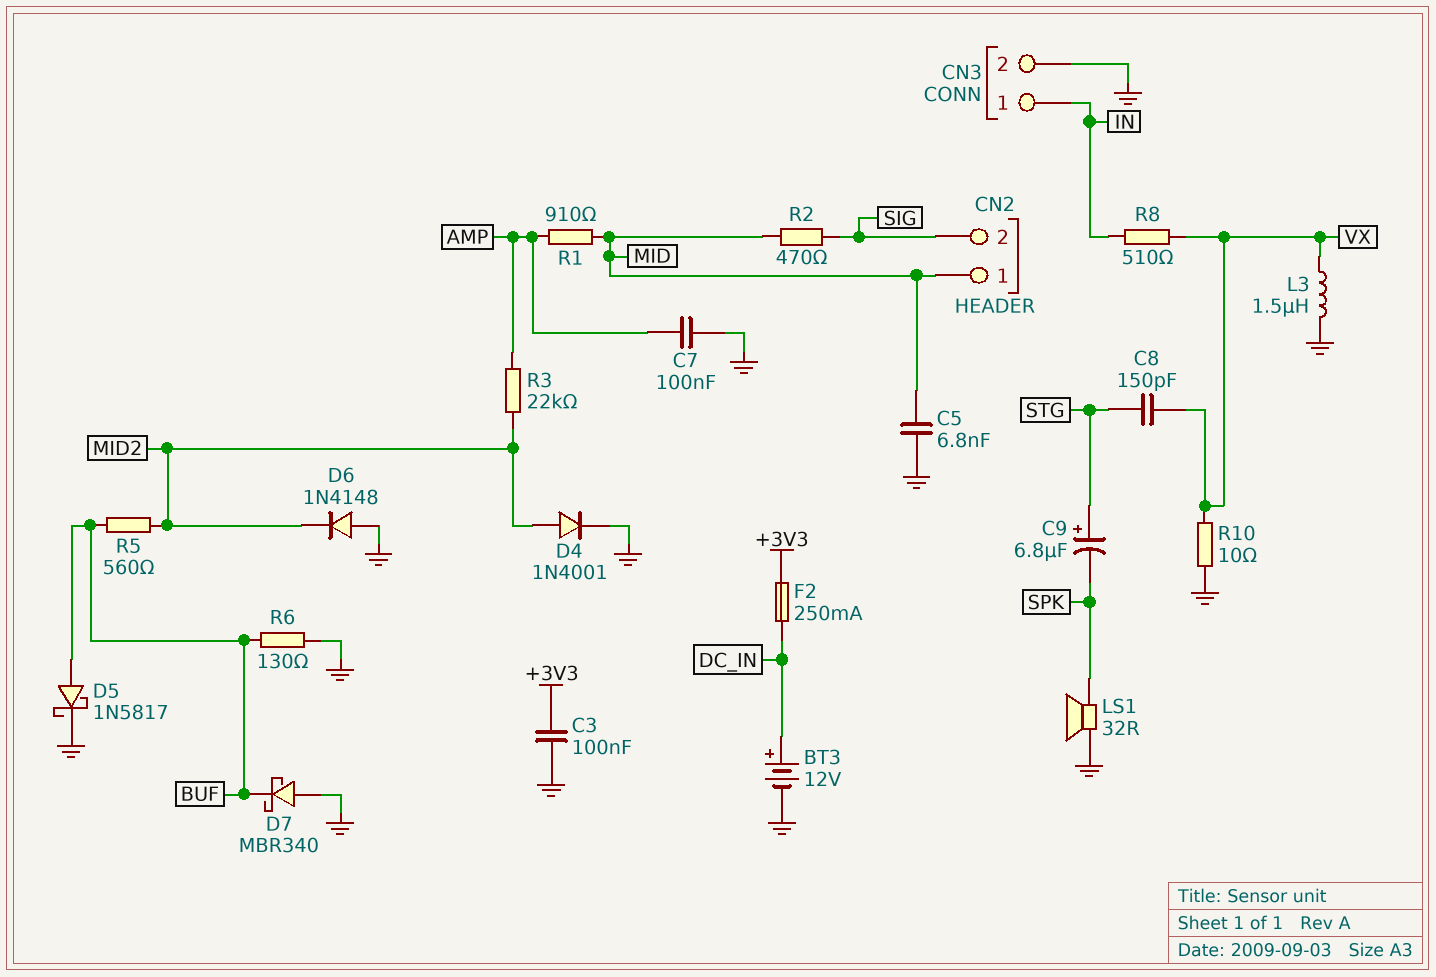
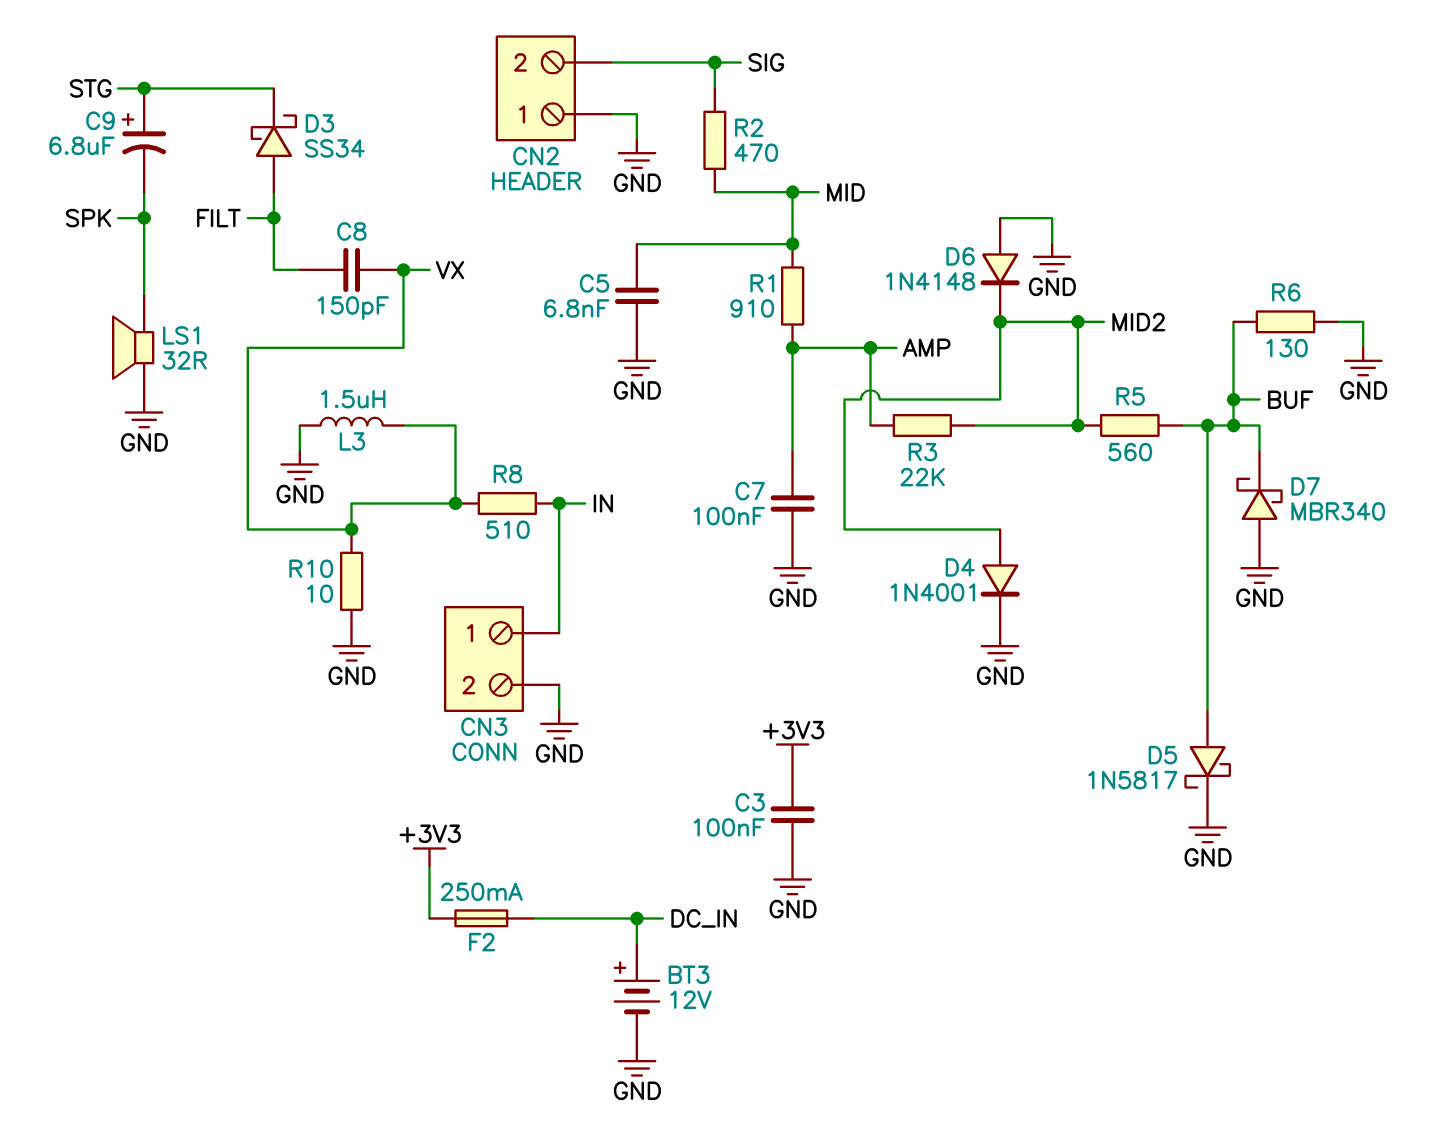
C8: 150pF (STG, VX) -> 150pF (FILT, VX)
CN2 pin 1: MID -> GND
D3: none -> schottky SS34 (A FILT, K STG)

